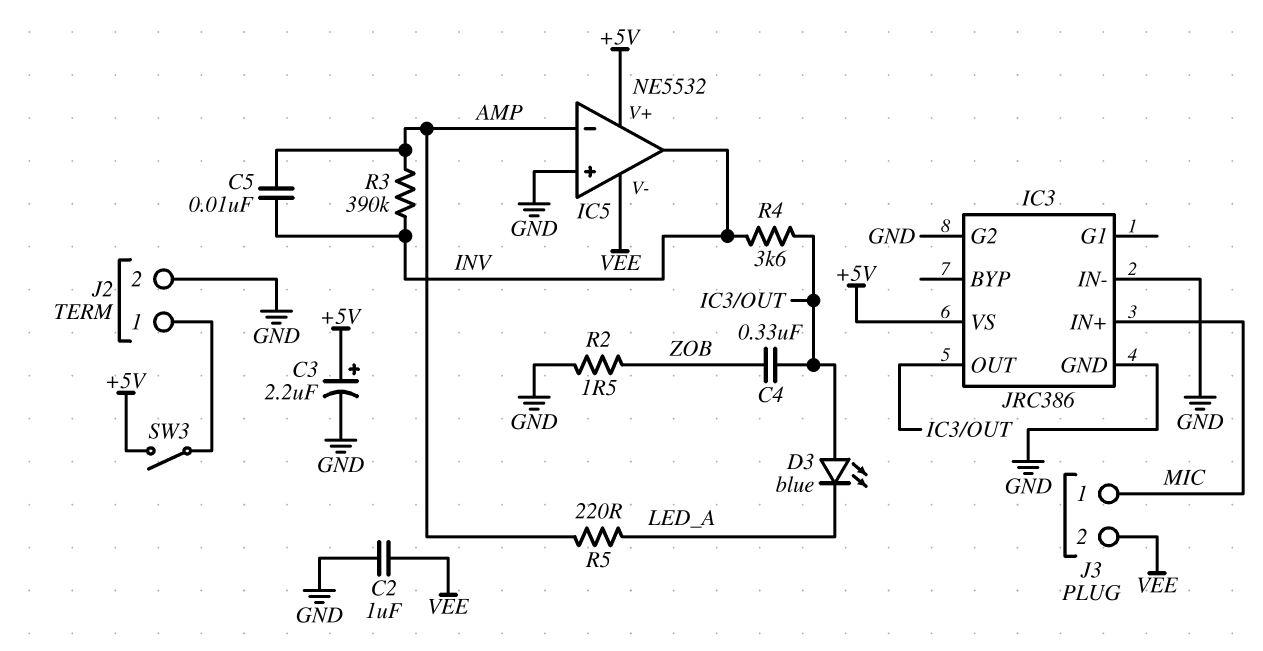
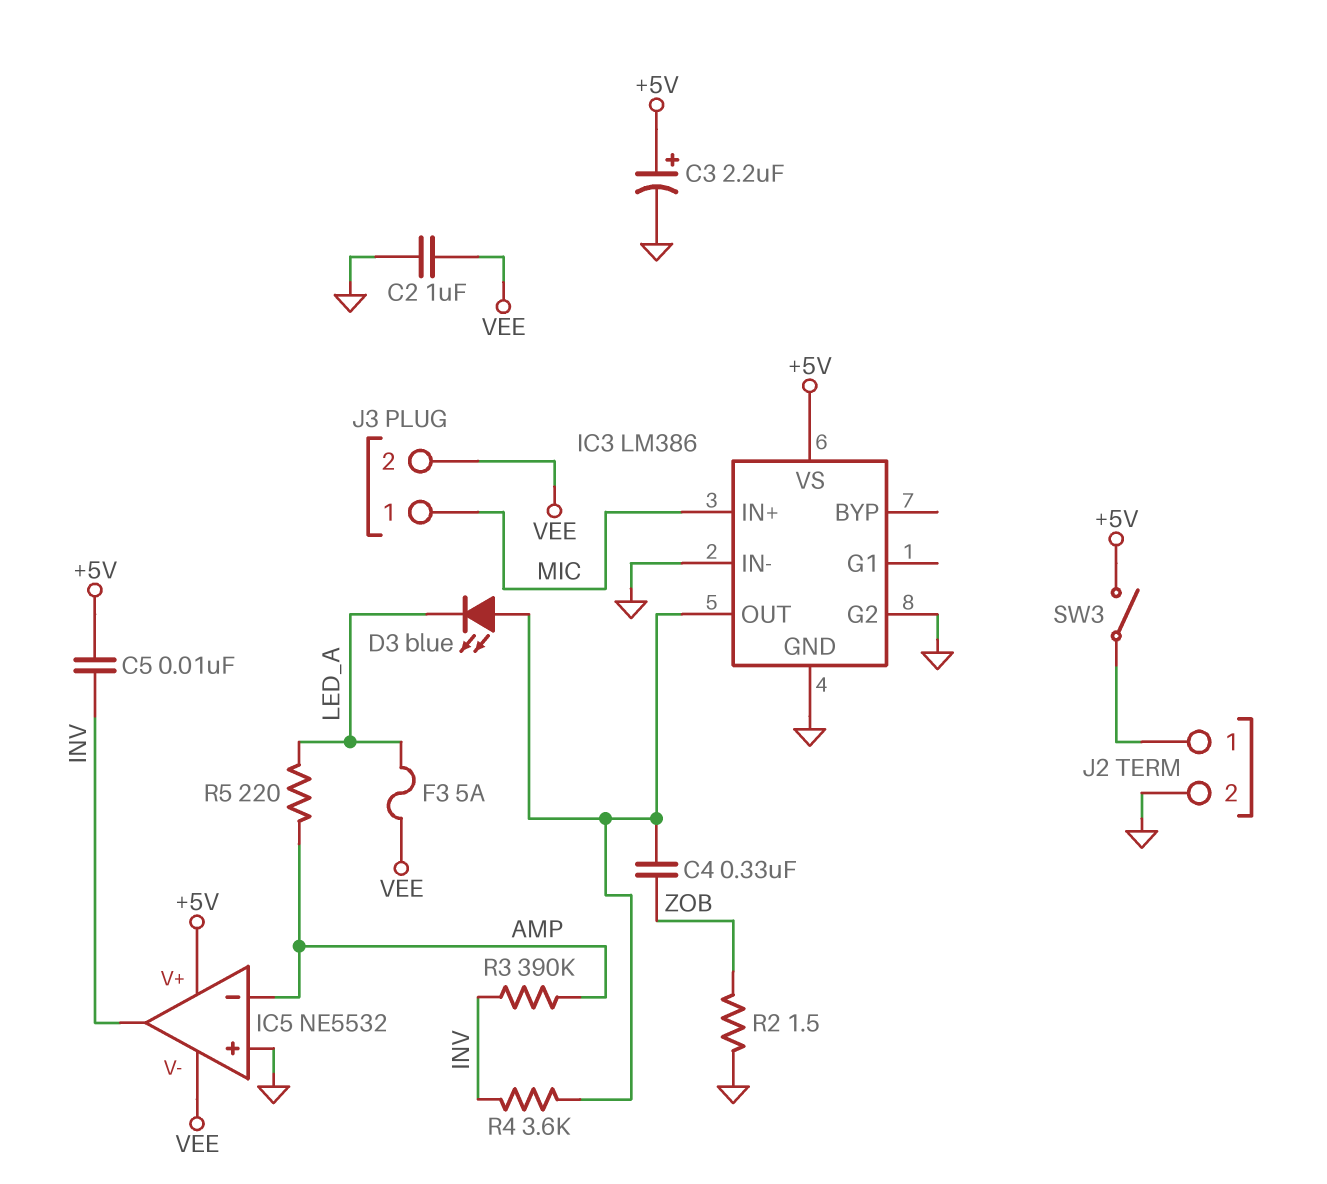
C5: 10nF (AMP, INV) -> 10nF (+5V, INV)
F3: none -> 5A (LED_A, VEE)
IC3: JRC386 -> LM386

